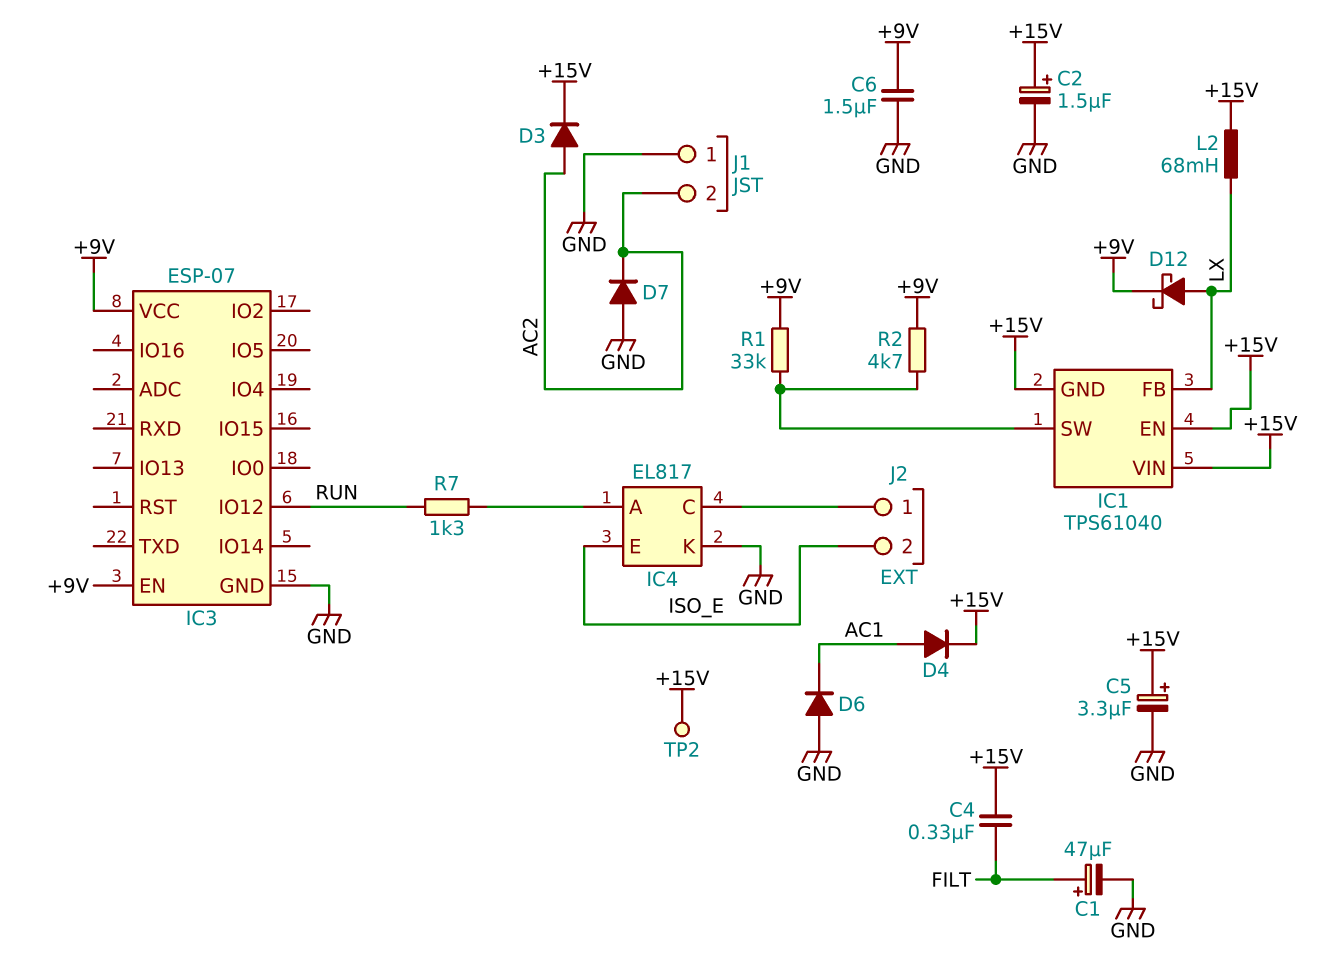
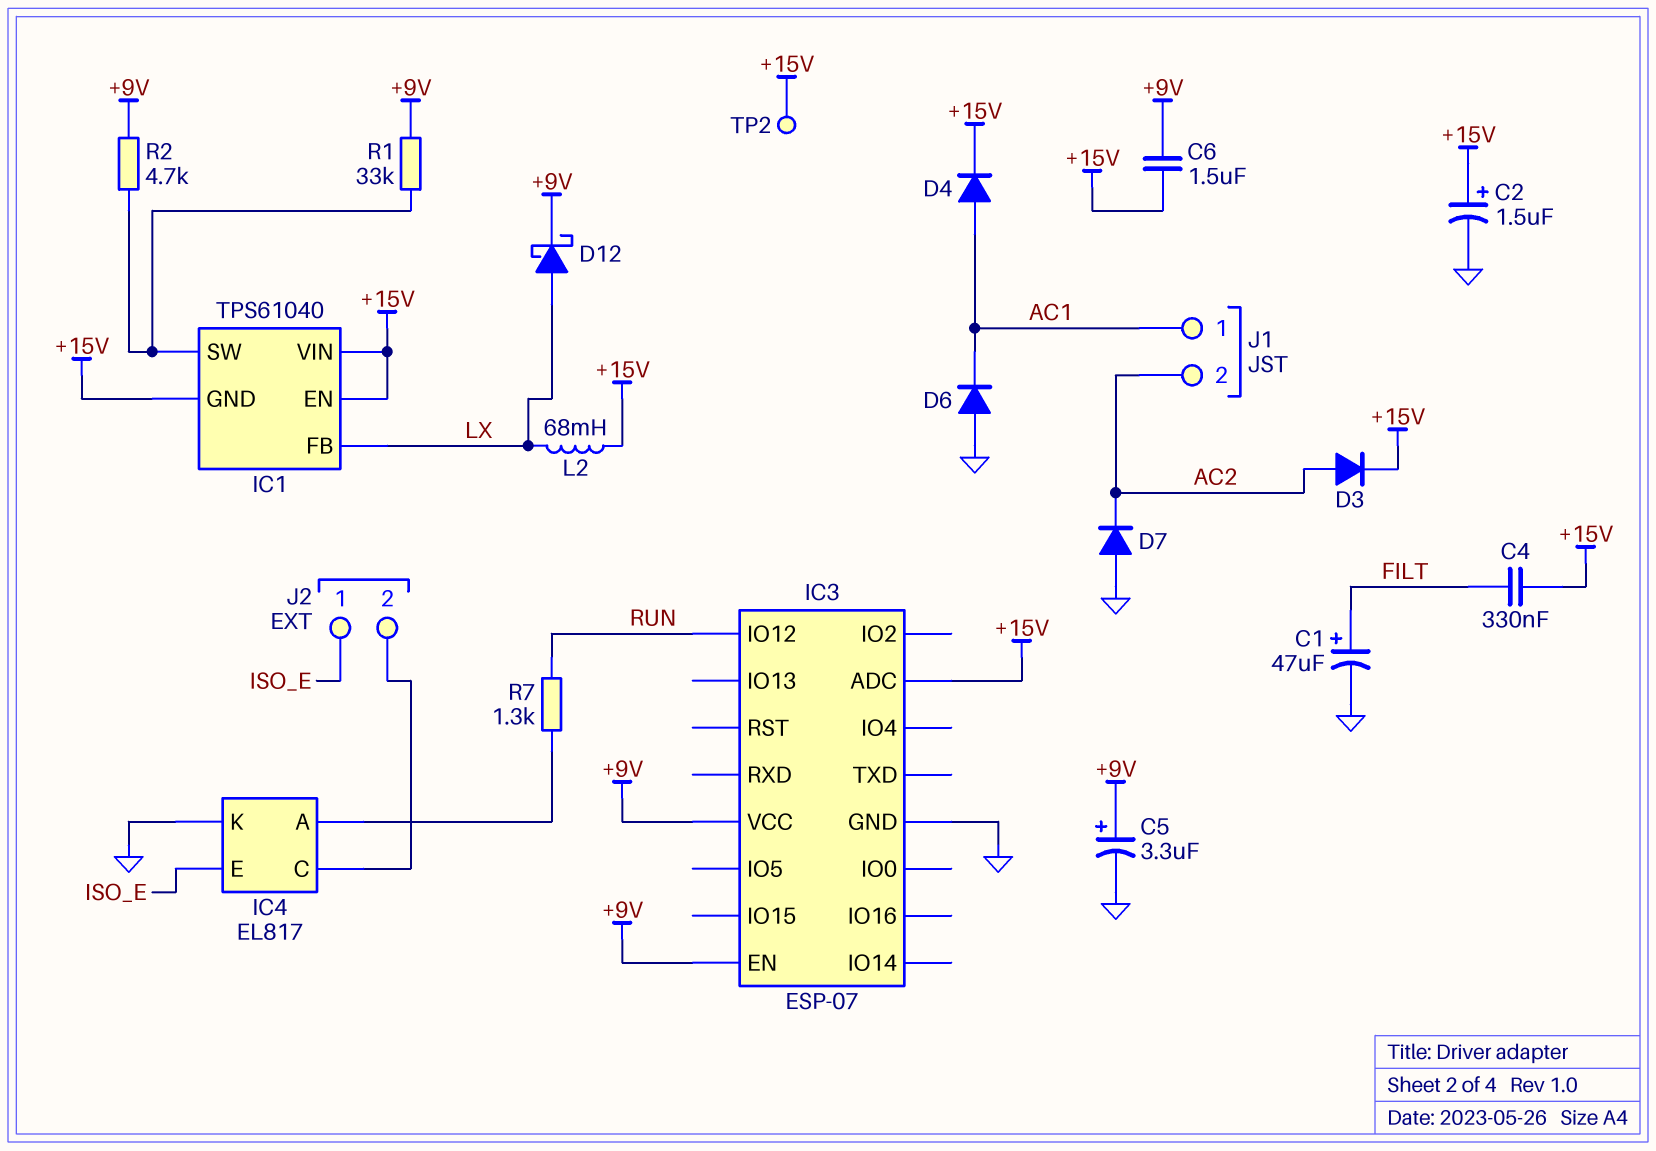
C5: 3.3uF (plus +15V, minus GND) -> 3.3uF (plus +9V, minus GND)
C6: 1.5uF (+9V, GND) -> 1.5uF (+9V, +15V)
IC3 pin ADC: none -> +15V
J1 pin 1: GND -> AC1
J2 pin 1: IC4/C -> ISO_E
J2 pin 2: ISO_E -> IC4/C

